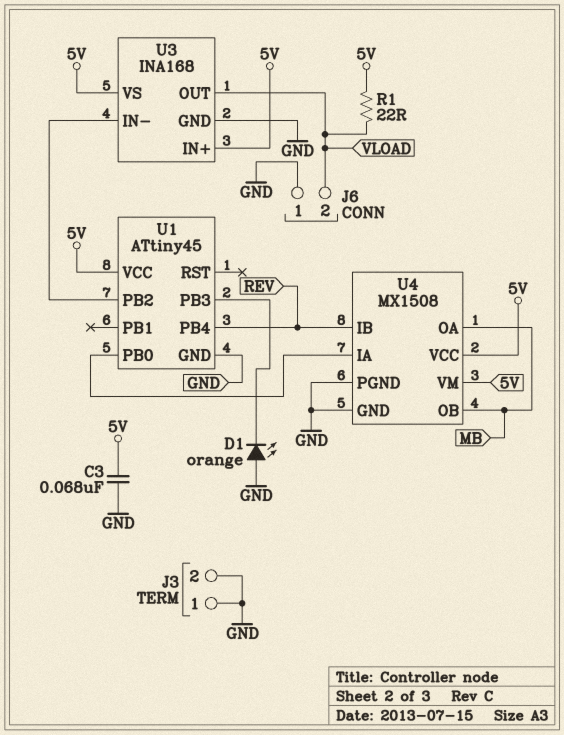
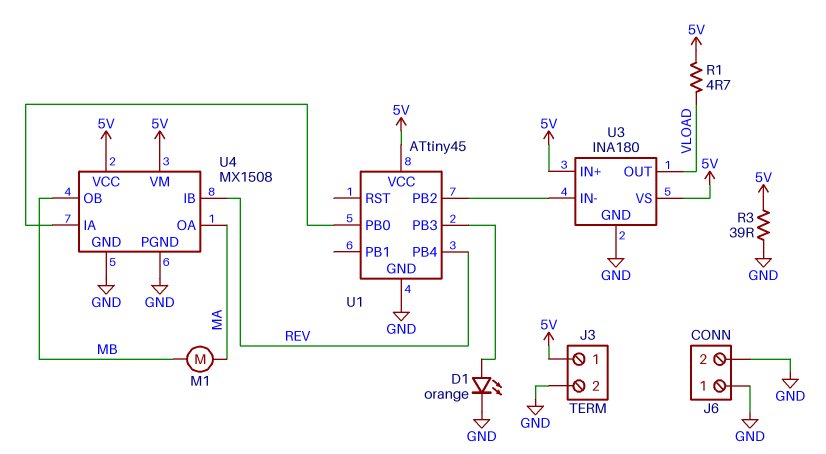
C3: 68nF (5V, GND) -> none
D1: LED orange (A GND, K U1/PB3) -> LED orange (A U1/PB3, K GND)
J3 pin 1: GND -> 5V
J6 pin 2: VLOAD -> GND
M1: none -> motor (MA, MB)
R1: 22 (5V, VLOAD) -> 4.7 (5V, VLOAD)
R3: none -> 39 (5V, GND)
U3: INA168 -> INA180
U4 pin OA: MB -> MA

